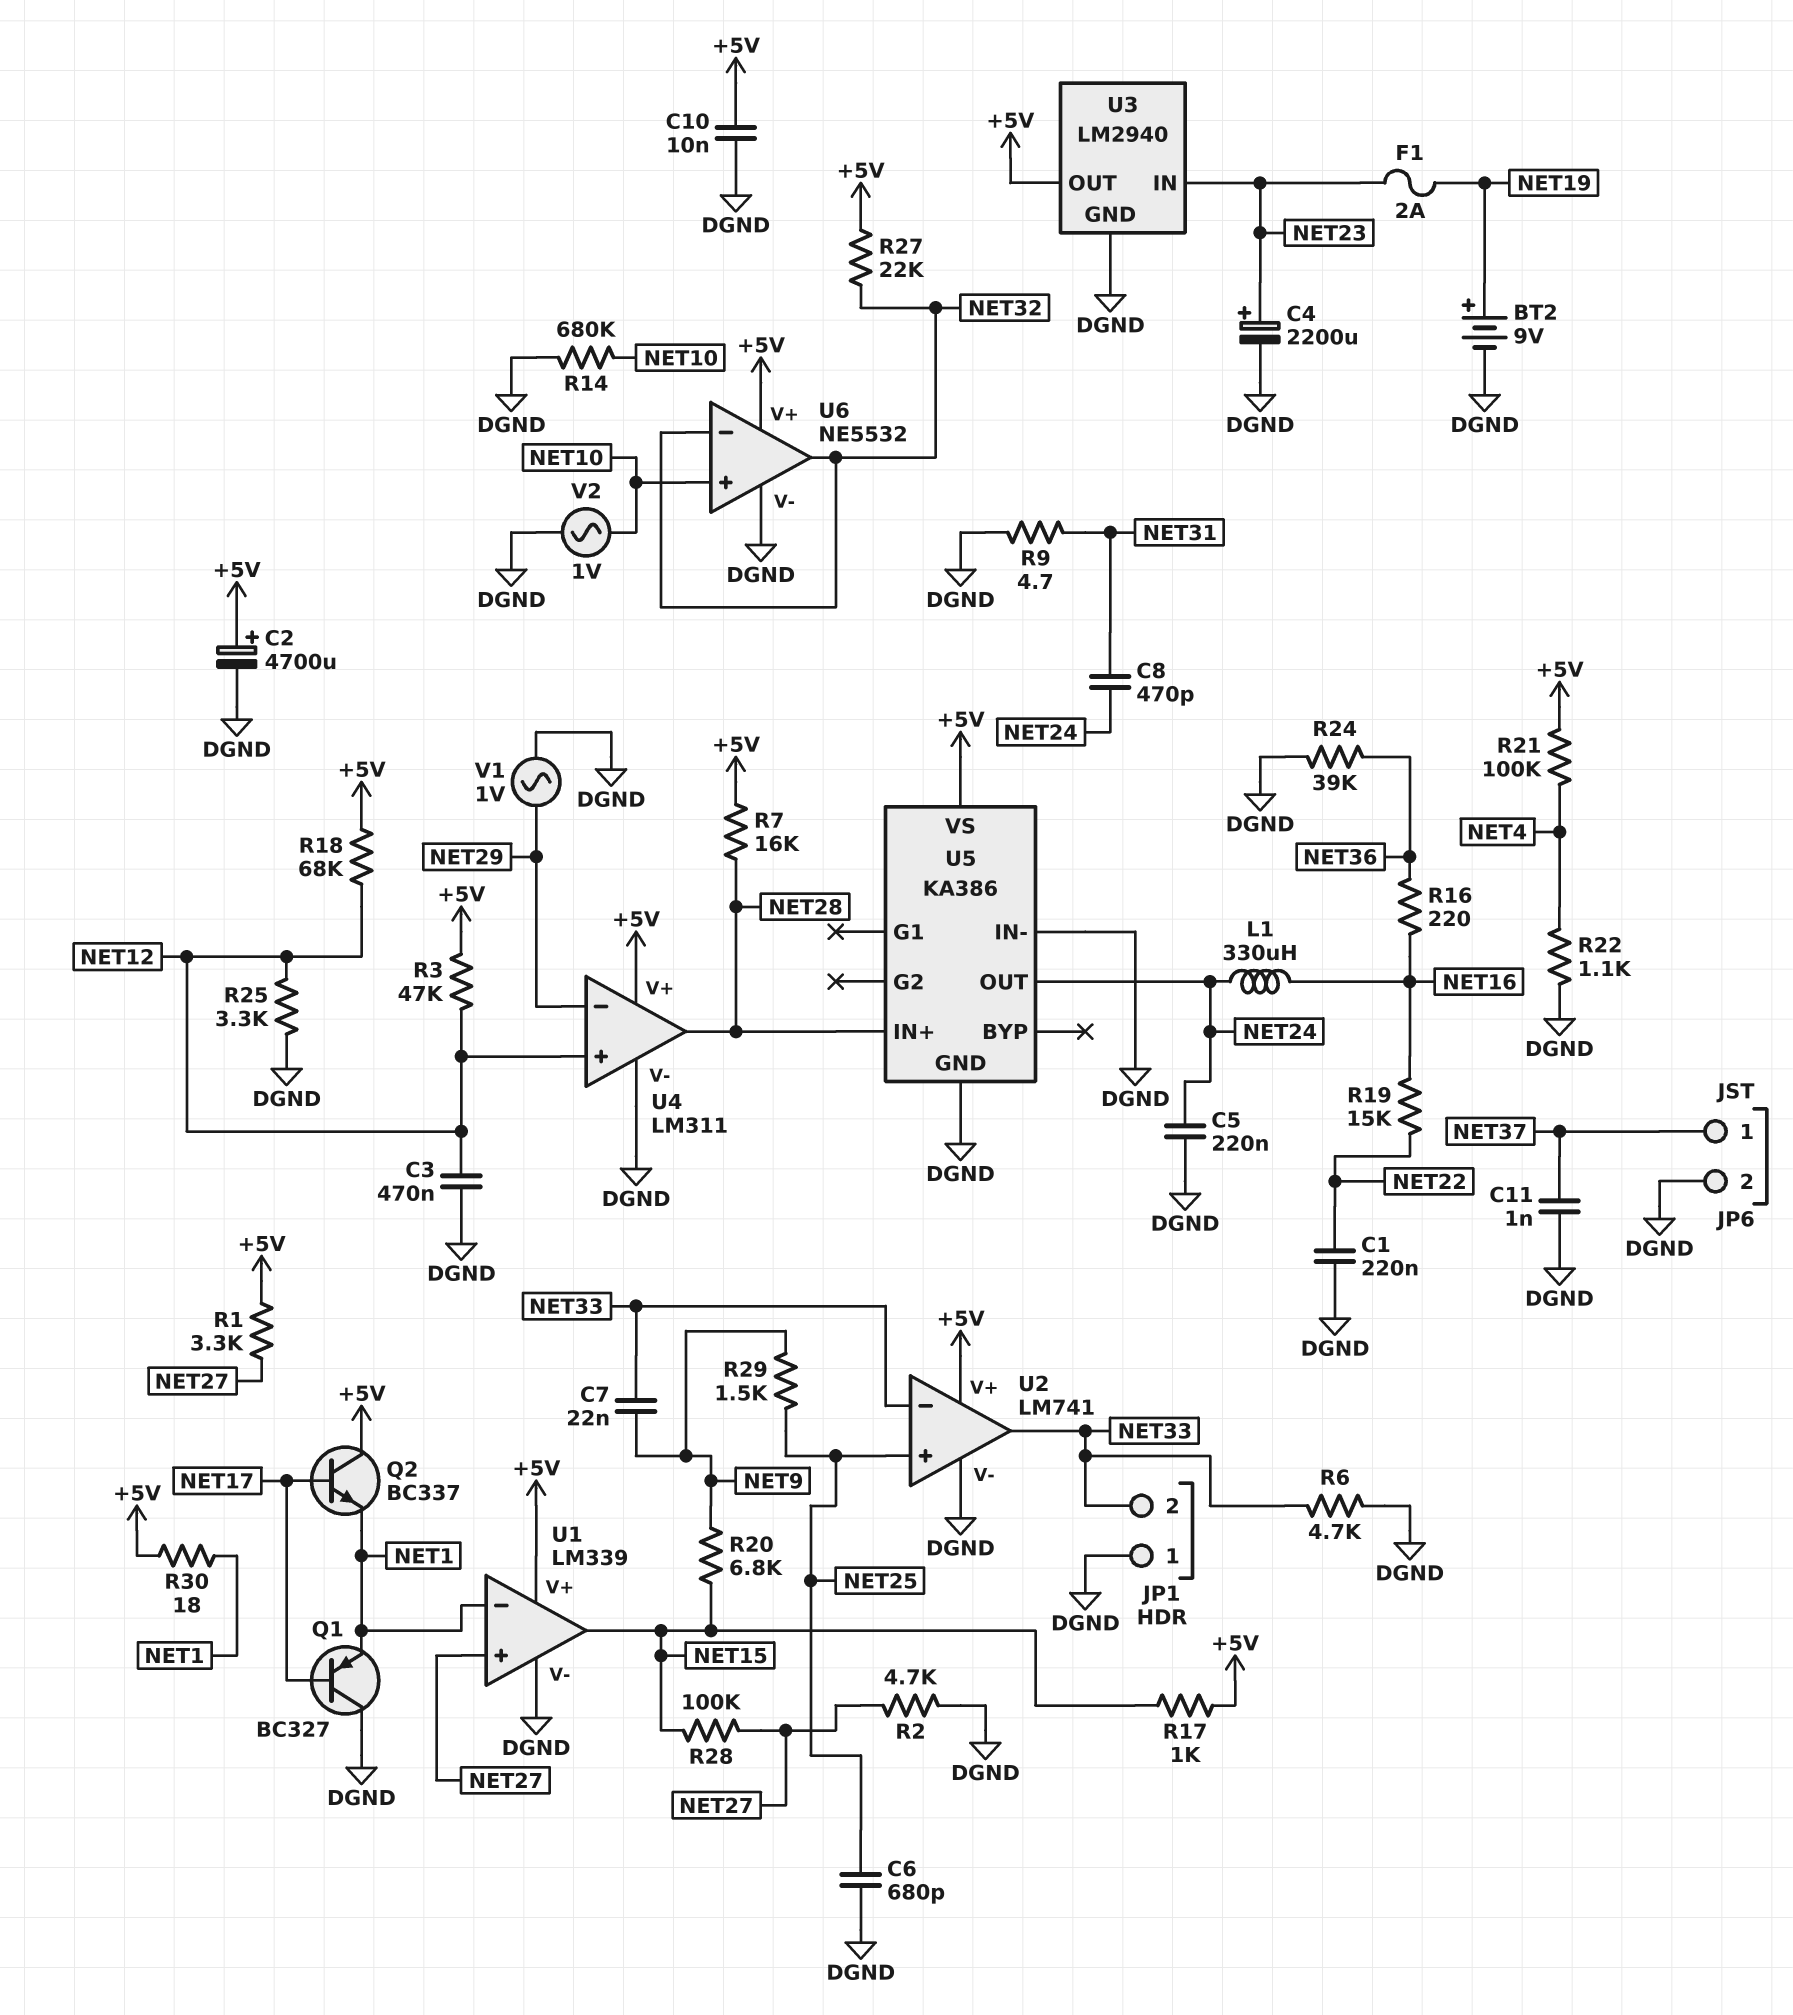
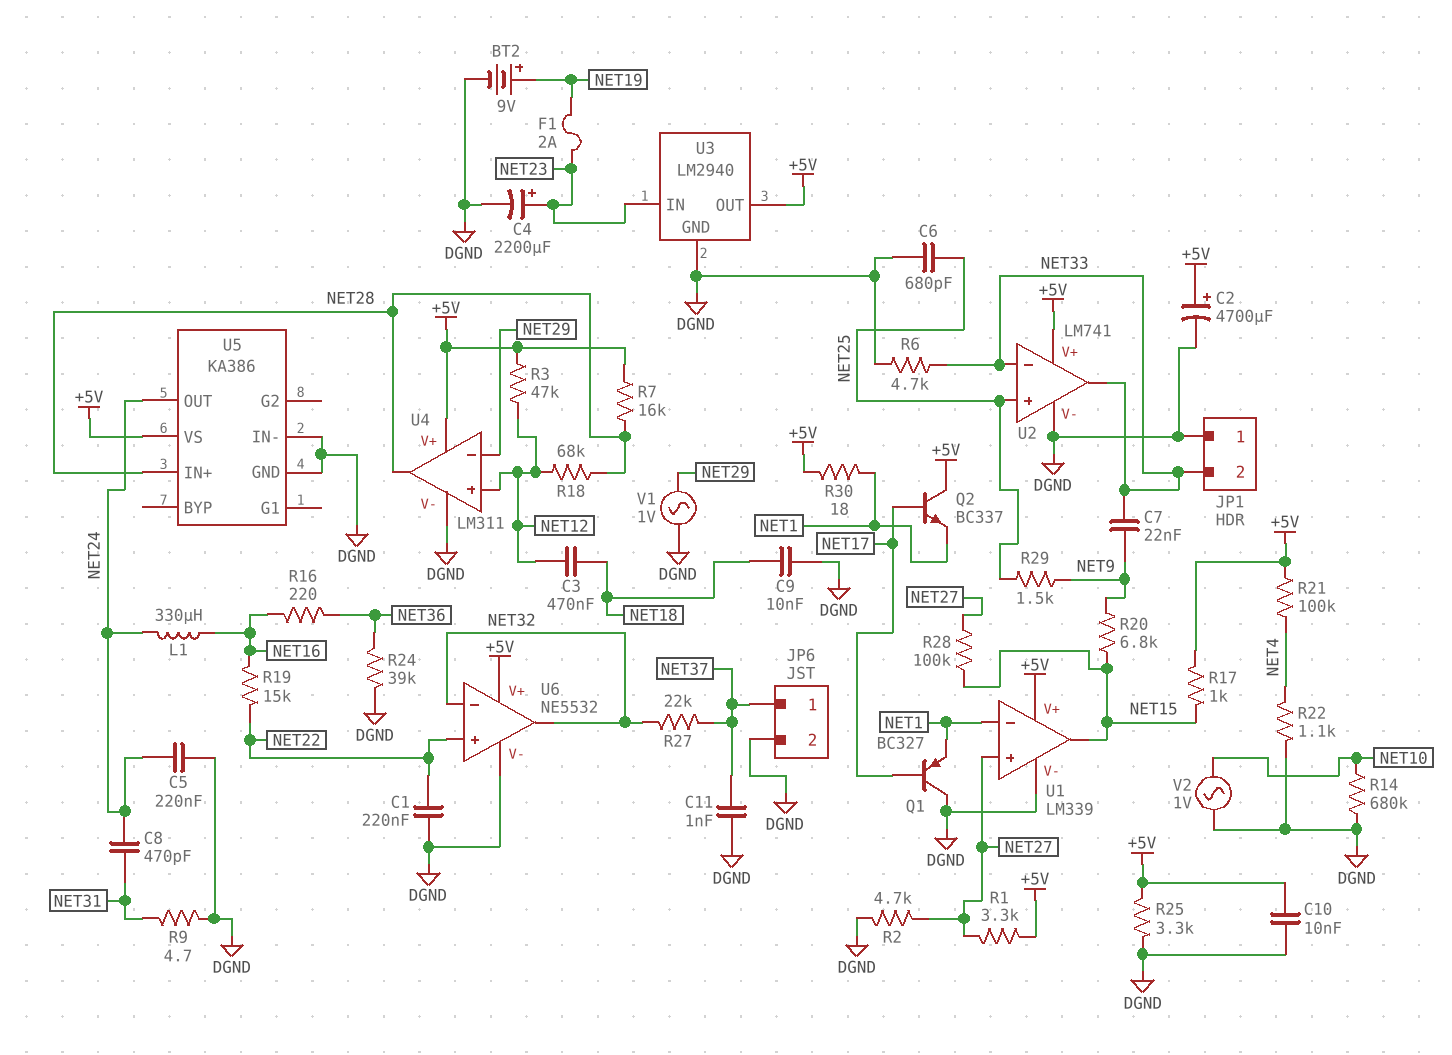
C3: 470nF (DGND, NET12) -> 470nF (NET12, NET18)
C9: none -> 10nF (DGND, NET18)
R18: 68k (+5V, NET12) -> 68k (NET12, NET28)
R25: 3.3k (DGND, NET12) -> 3.3k (+5V, DGND)
R27: 22k (+5V, NET32) -> 22k (NET32, NET37)
U6 pin in+: NET10 -> NET22

